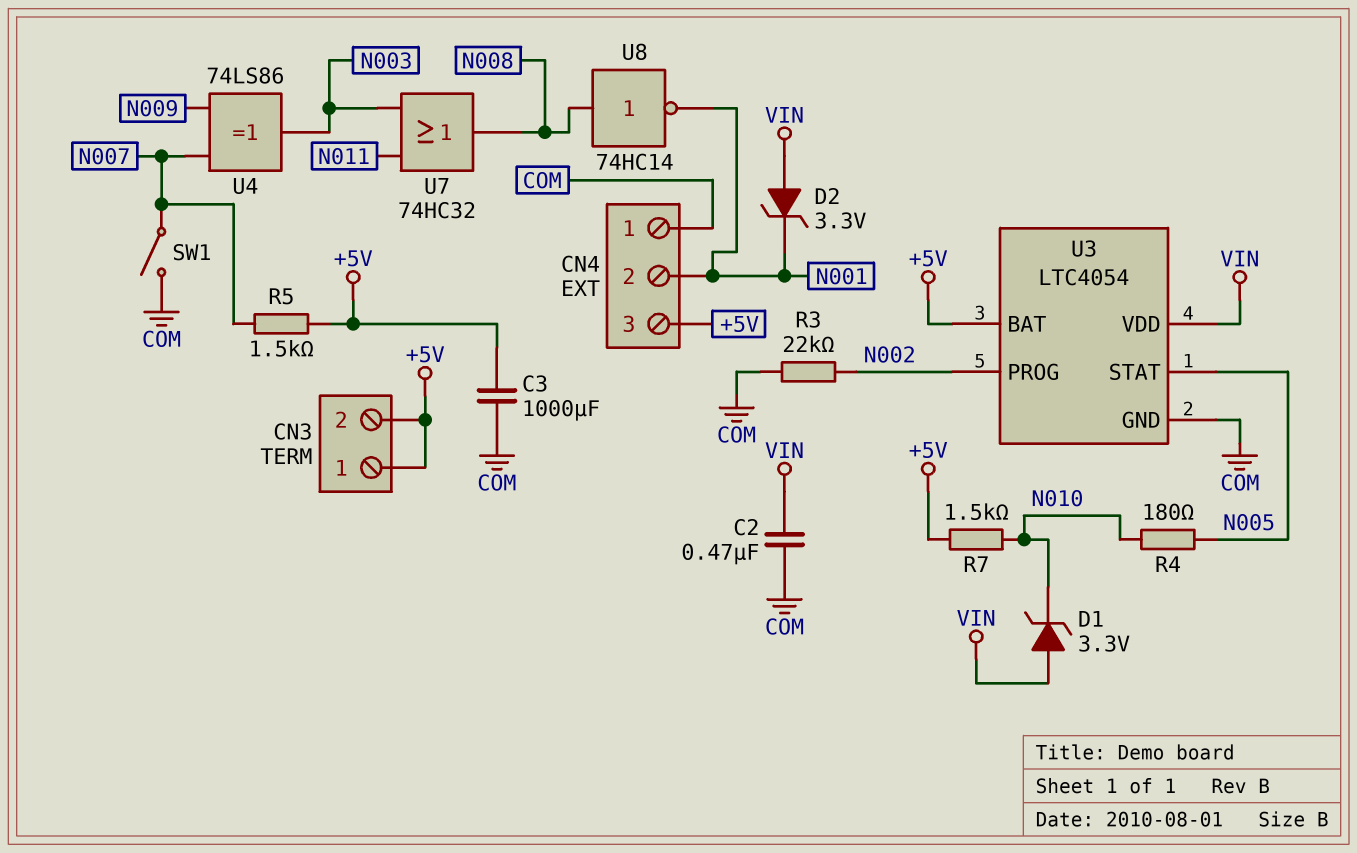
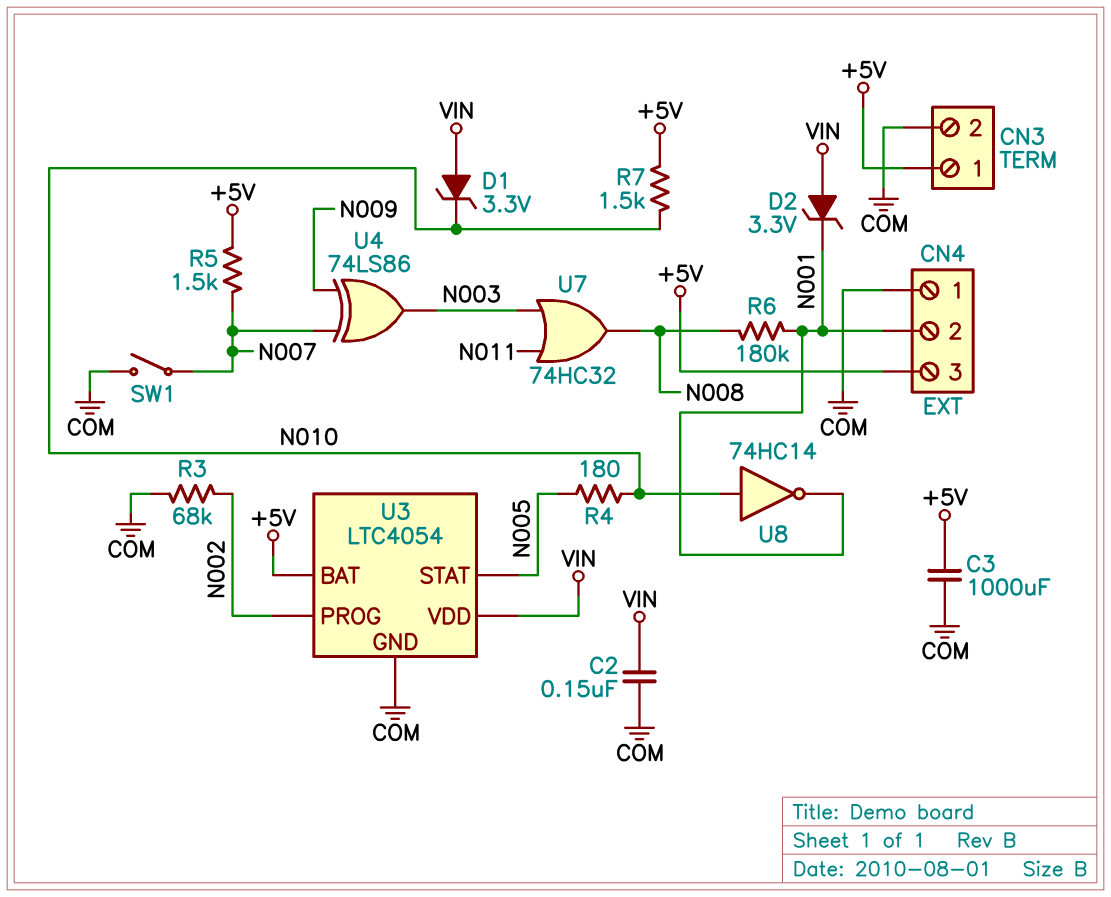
C2: 470nF (COM, VIN) -> 150nF (COM, VIN)
CN3 pin 2: +5V -> COM
R3: 22k (COM, N002) -> 68k (COM, N002)
R6: none -> 180k (N001, N008)
U8: NOT 74HC14 (in N008, out N001) -> NOT 74HC14 (in N010, out N001)

